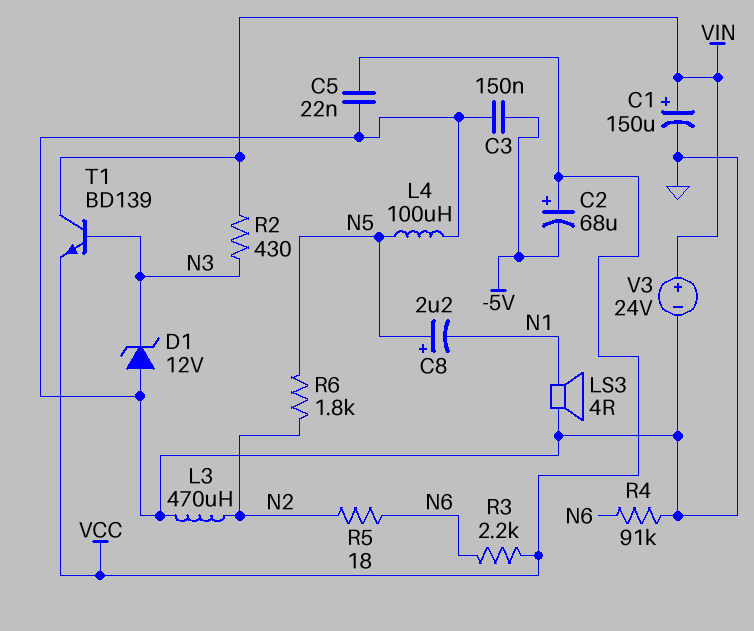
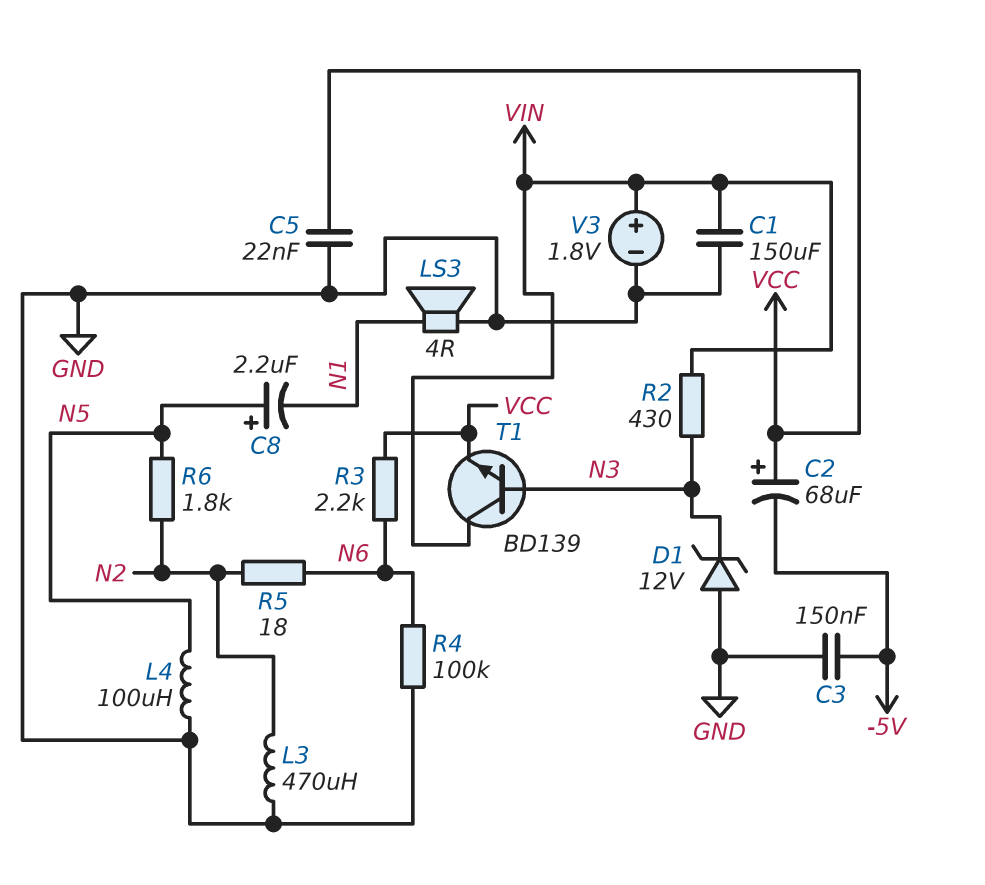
C1: 150uF (plus VIN, minus GND) -> 150uF (GND, VIN)
R4: 91k (GND, N6) -> 100k (GND, N6)
V3: 24V (plus VIN, minus GND) -> 1.8V (plus VIN, minus GND)

